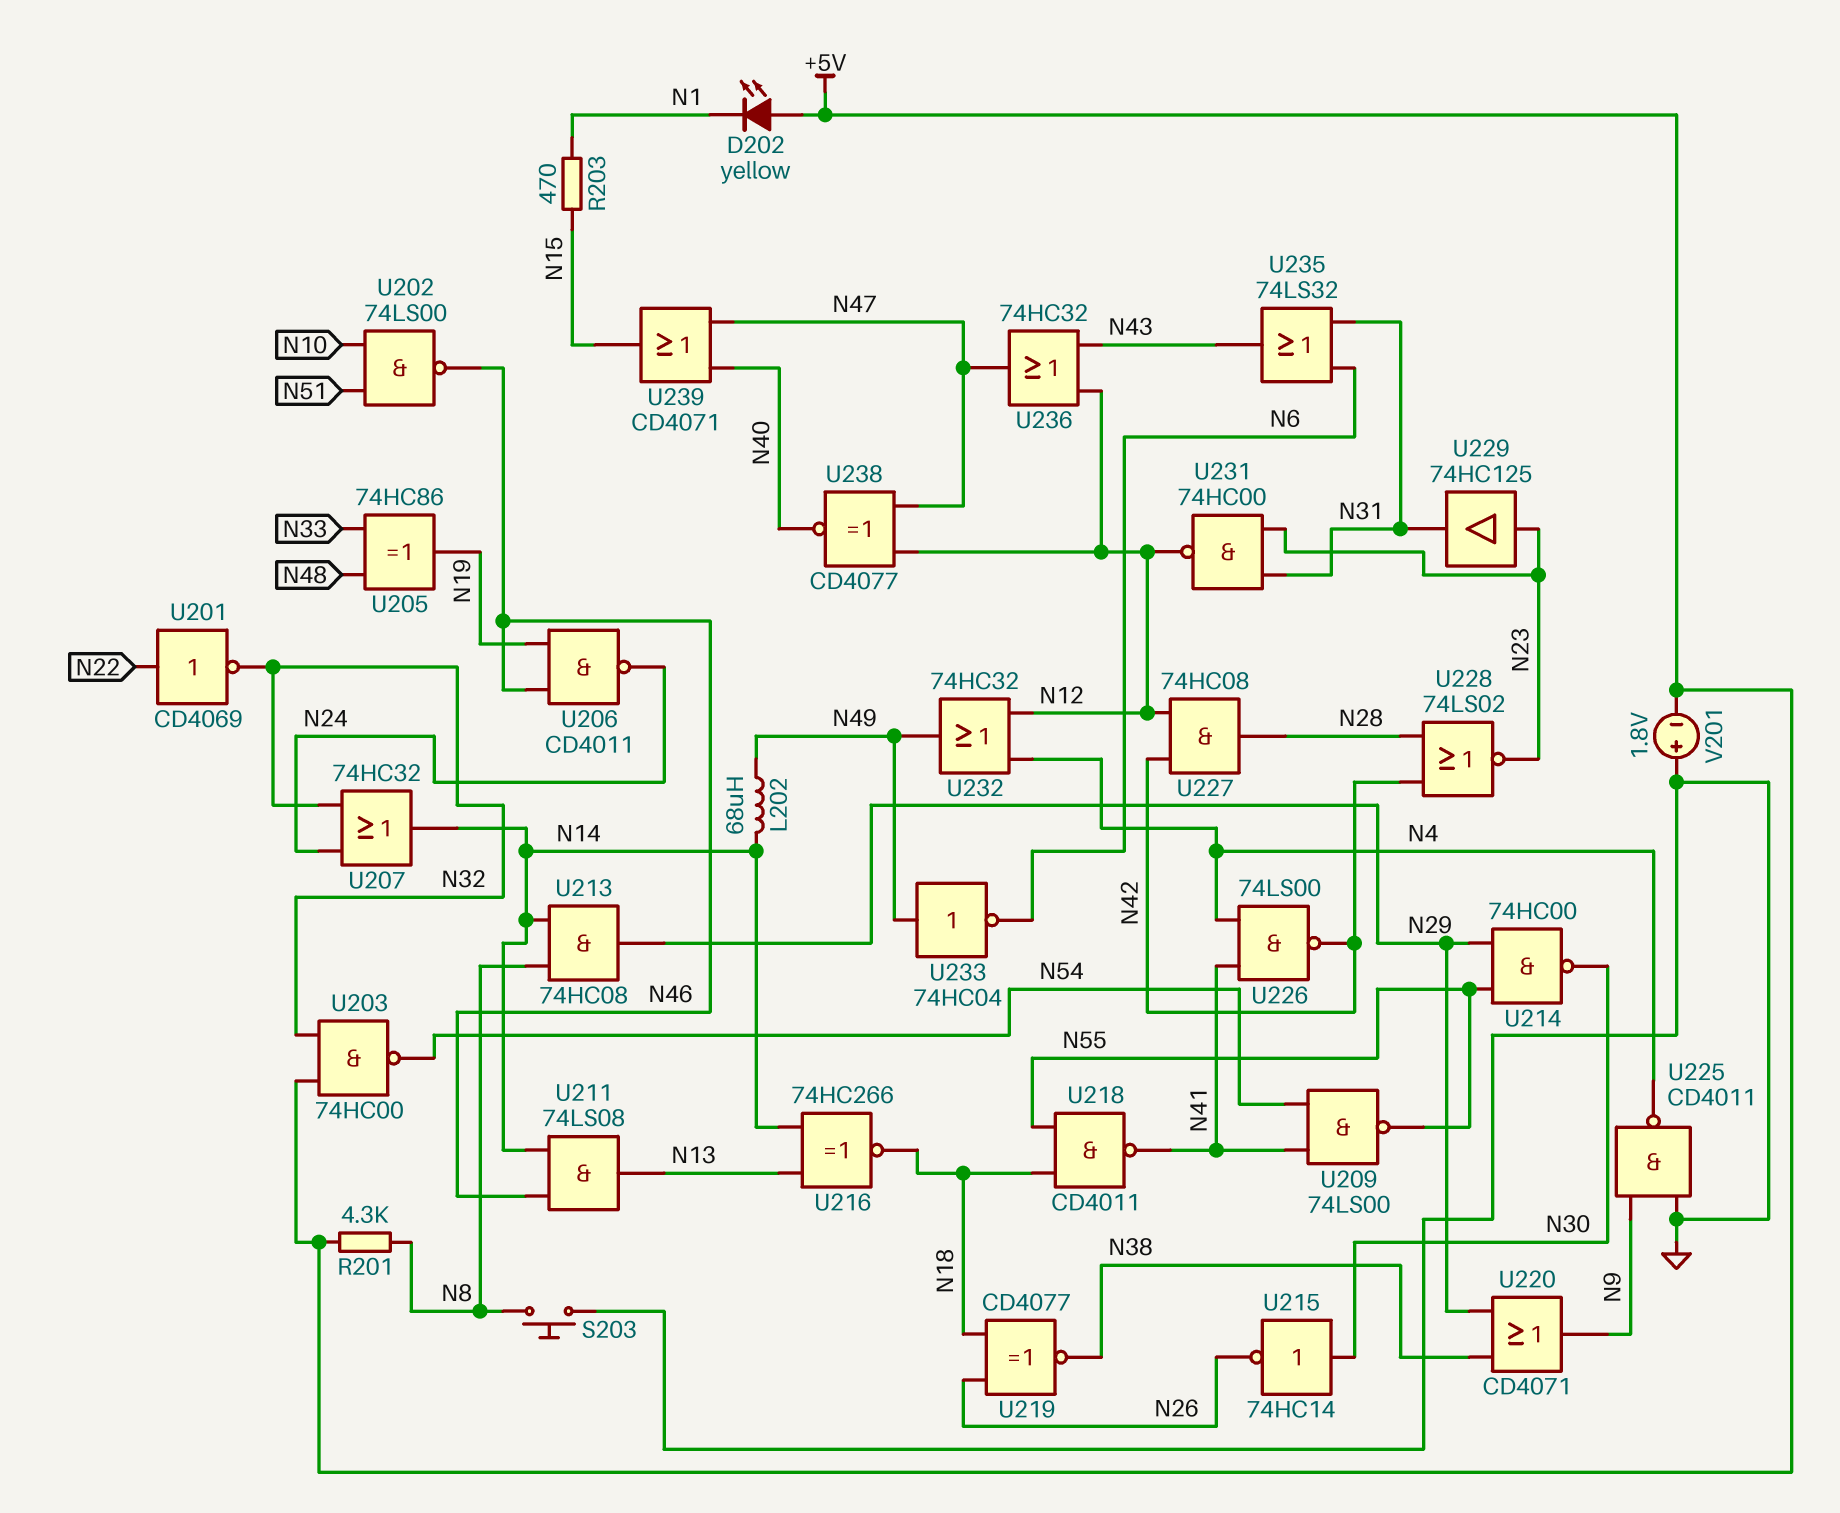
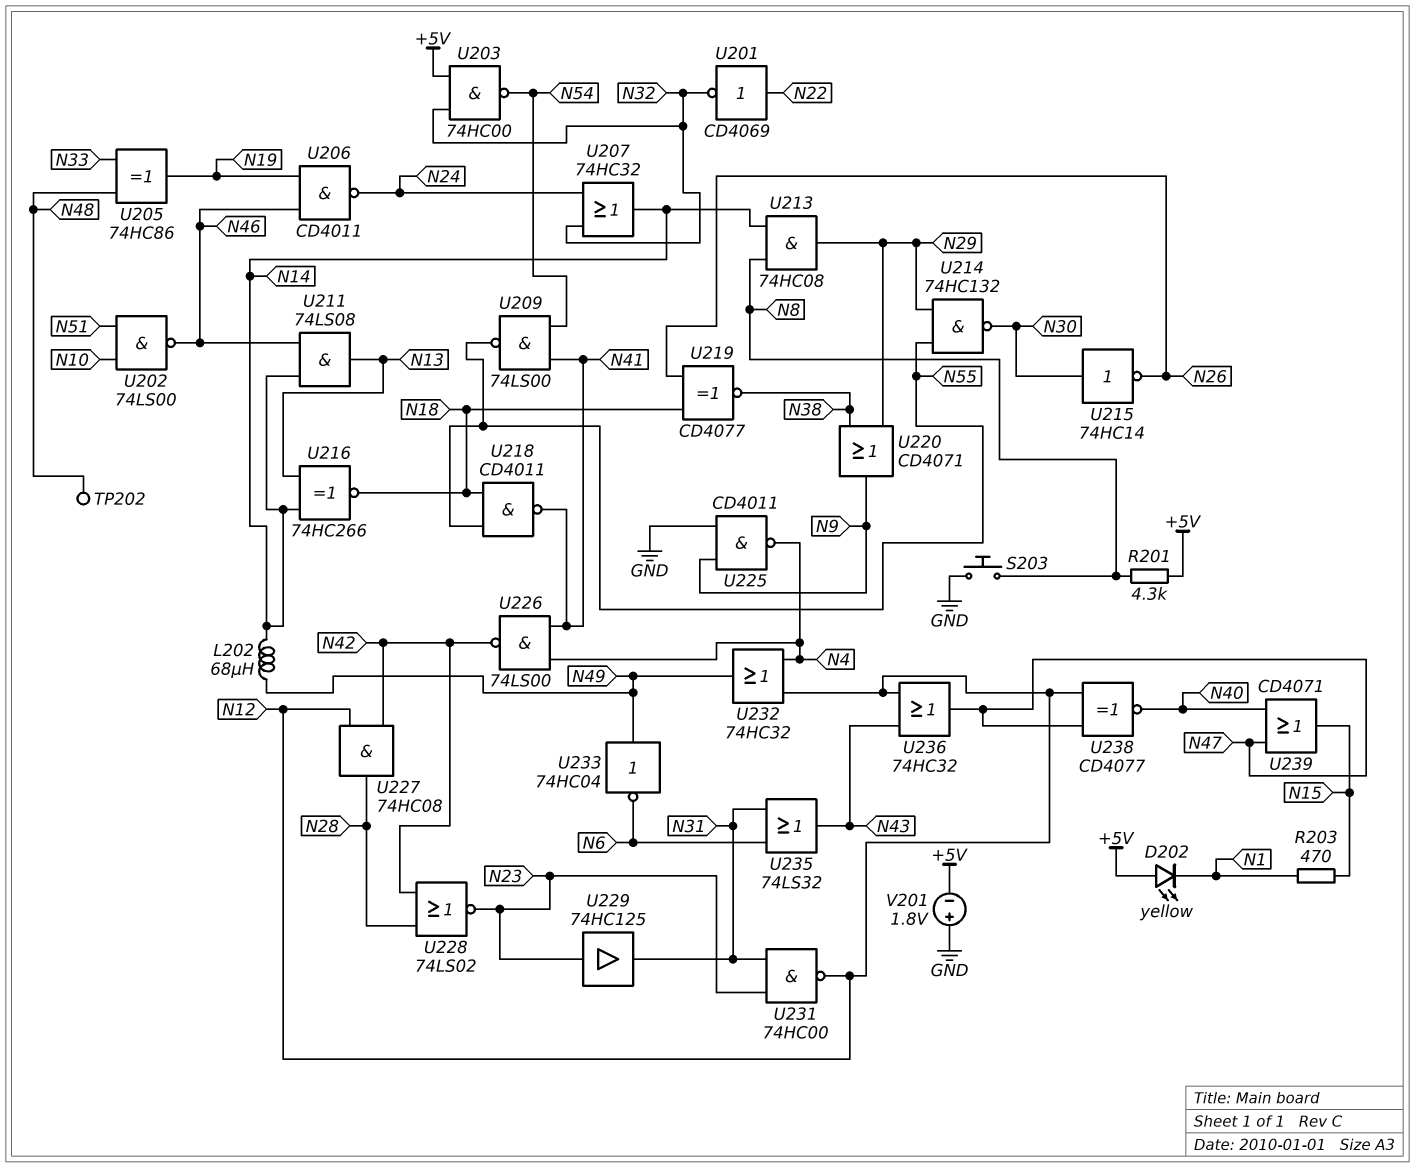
TP202: none -> test point (N48)
U214: NAND 74HC00 (in N29, in N55, out N30) -> NAND 74HC132 (in N29, in N55, out N30)

